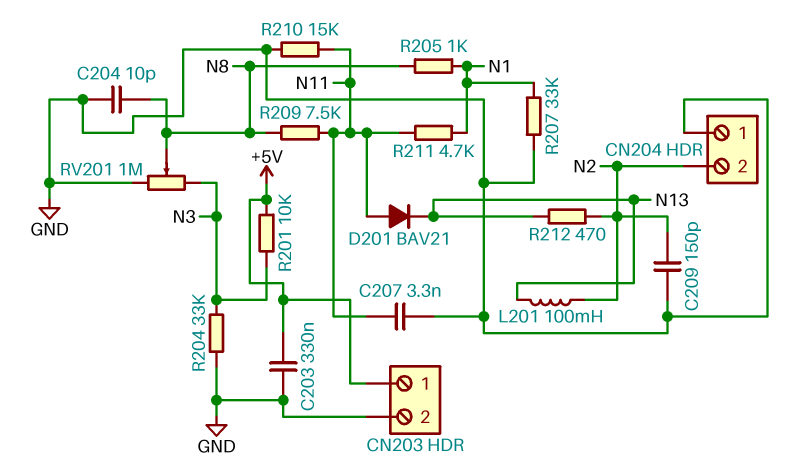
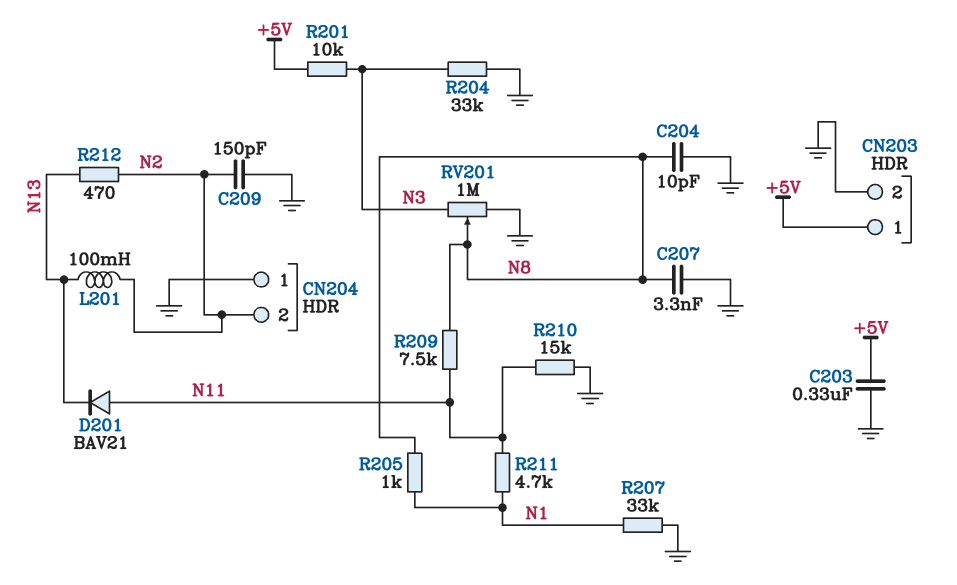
C207: 3.3nF (GND, N11) -> 3.3nF (GND, N8)

